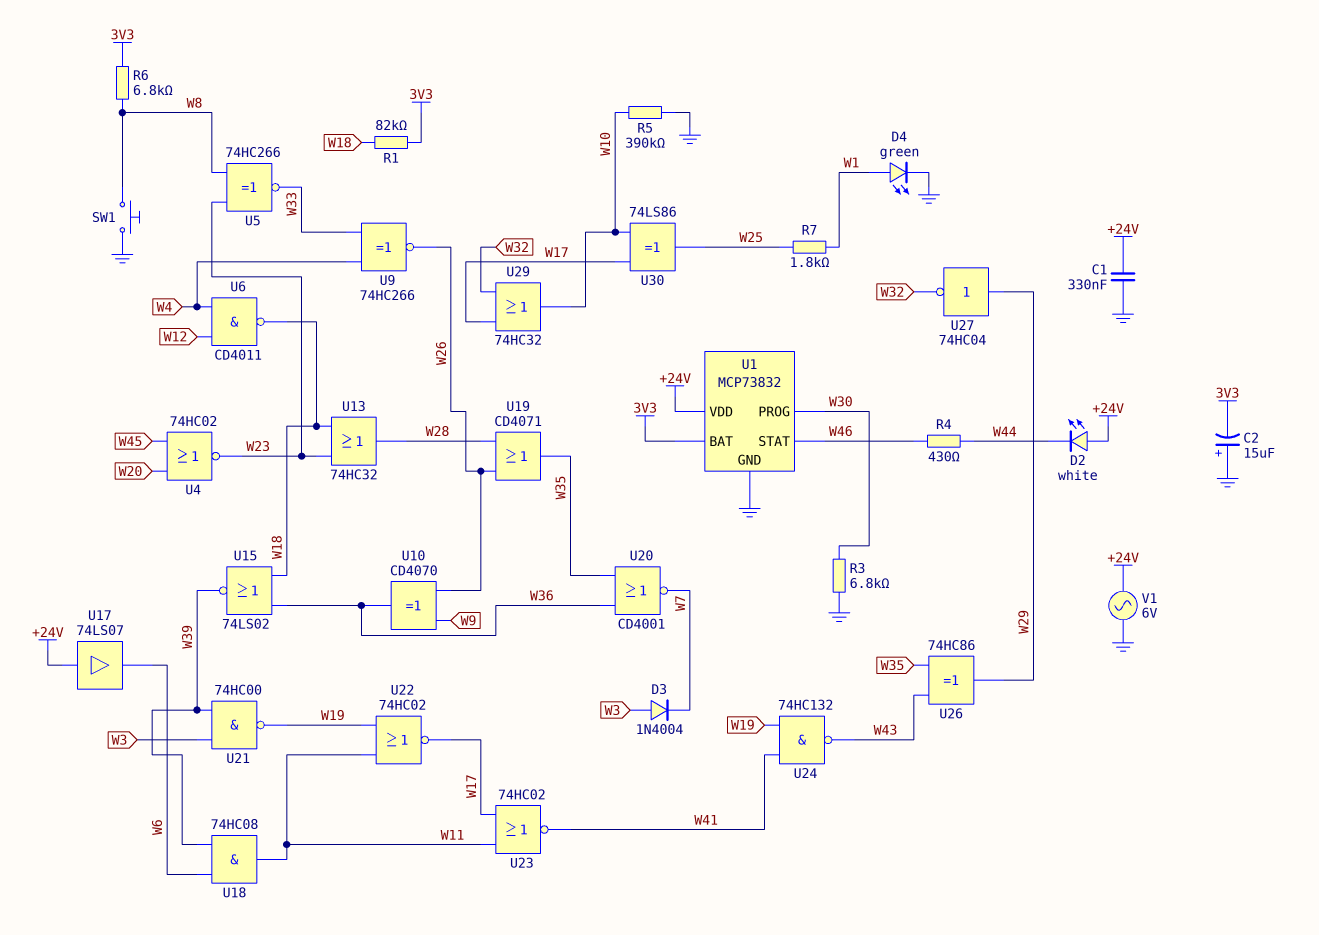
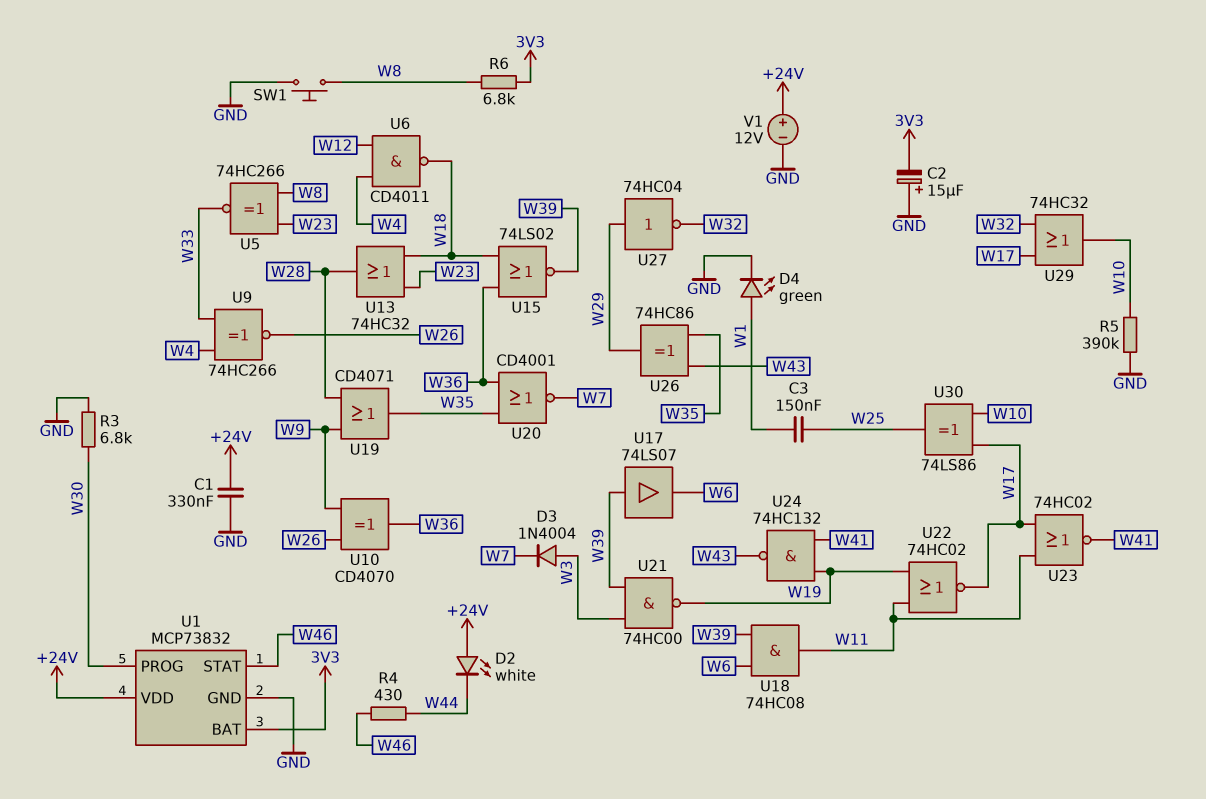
C3: none -> 150nF (W1, W25)
R1: 82k (3V3, W18) -> none
R7: 1.8k (W1, W25) -> none
U4: NOR 74HC02 (in W20, in W45, out W23) -> none
U17: buffer 74LS07 (in +24V, out W6) -> buffer 74LS07 (in W39, out W6)
U19: OR CD4071 (in W26, in W28, out W35) -> OR CD4071 (in W9, in W28, out W35)
V1: AC 6V (+24V, GND) -> 12V (plus +24V, minus GND)

